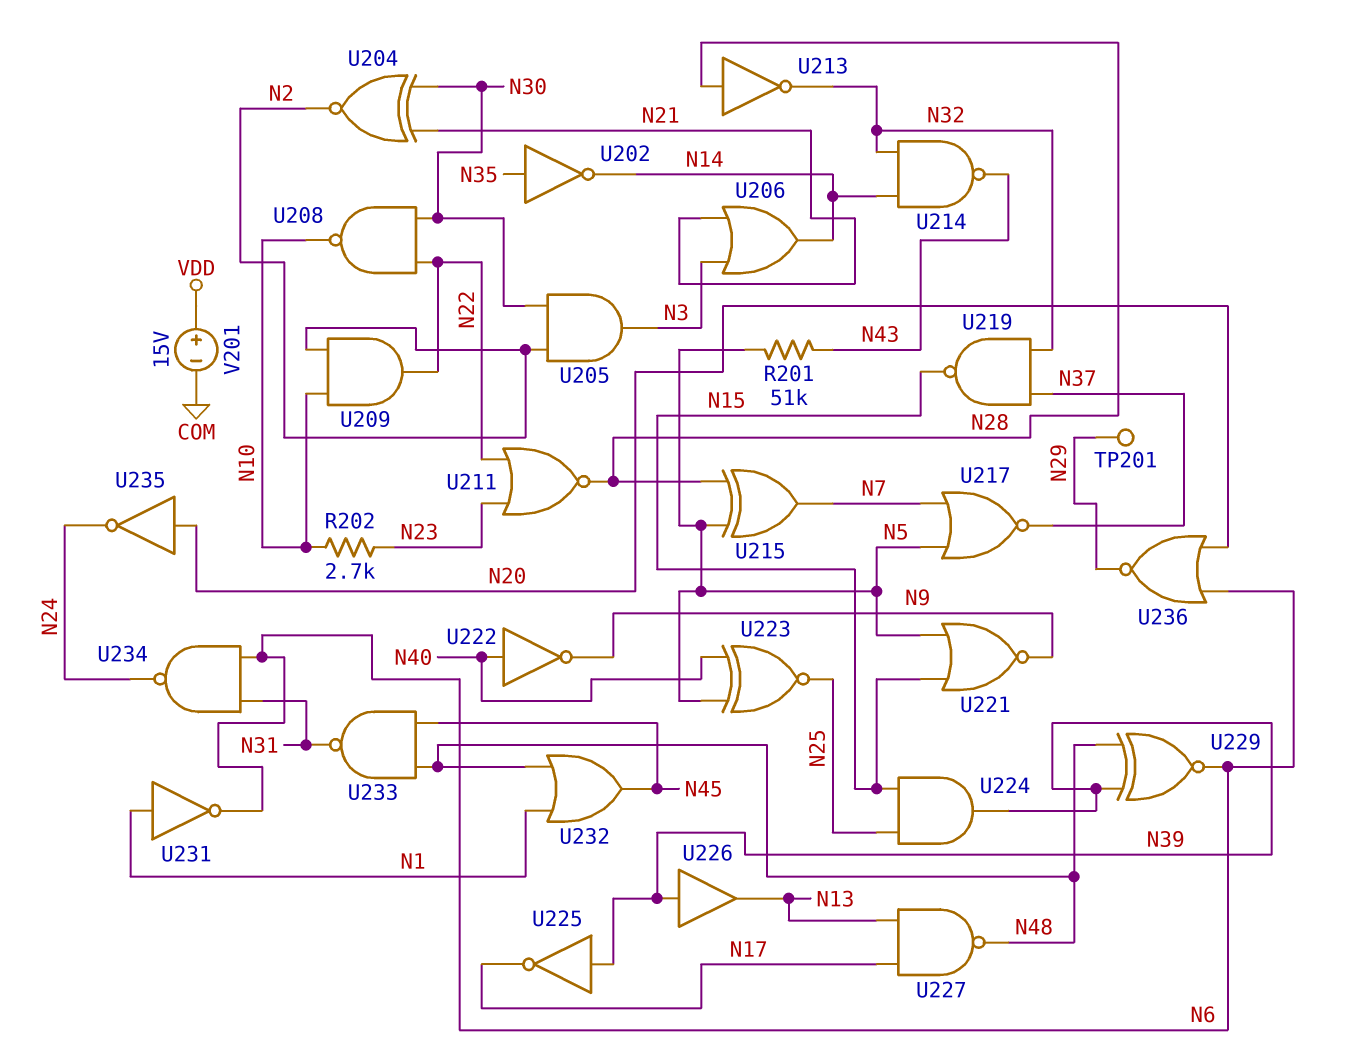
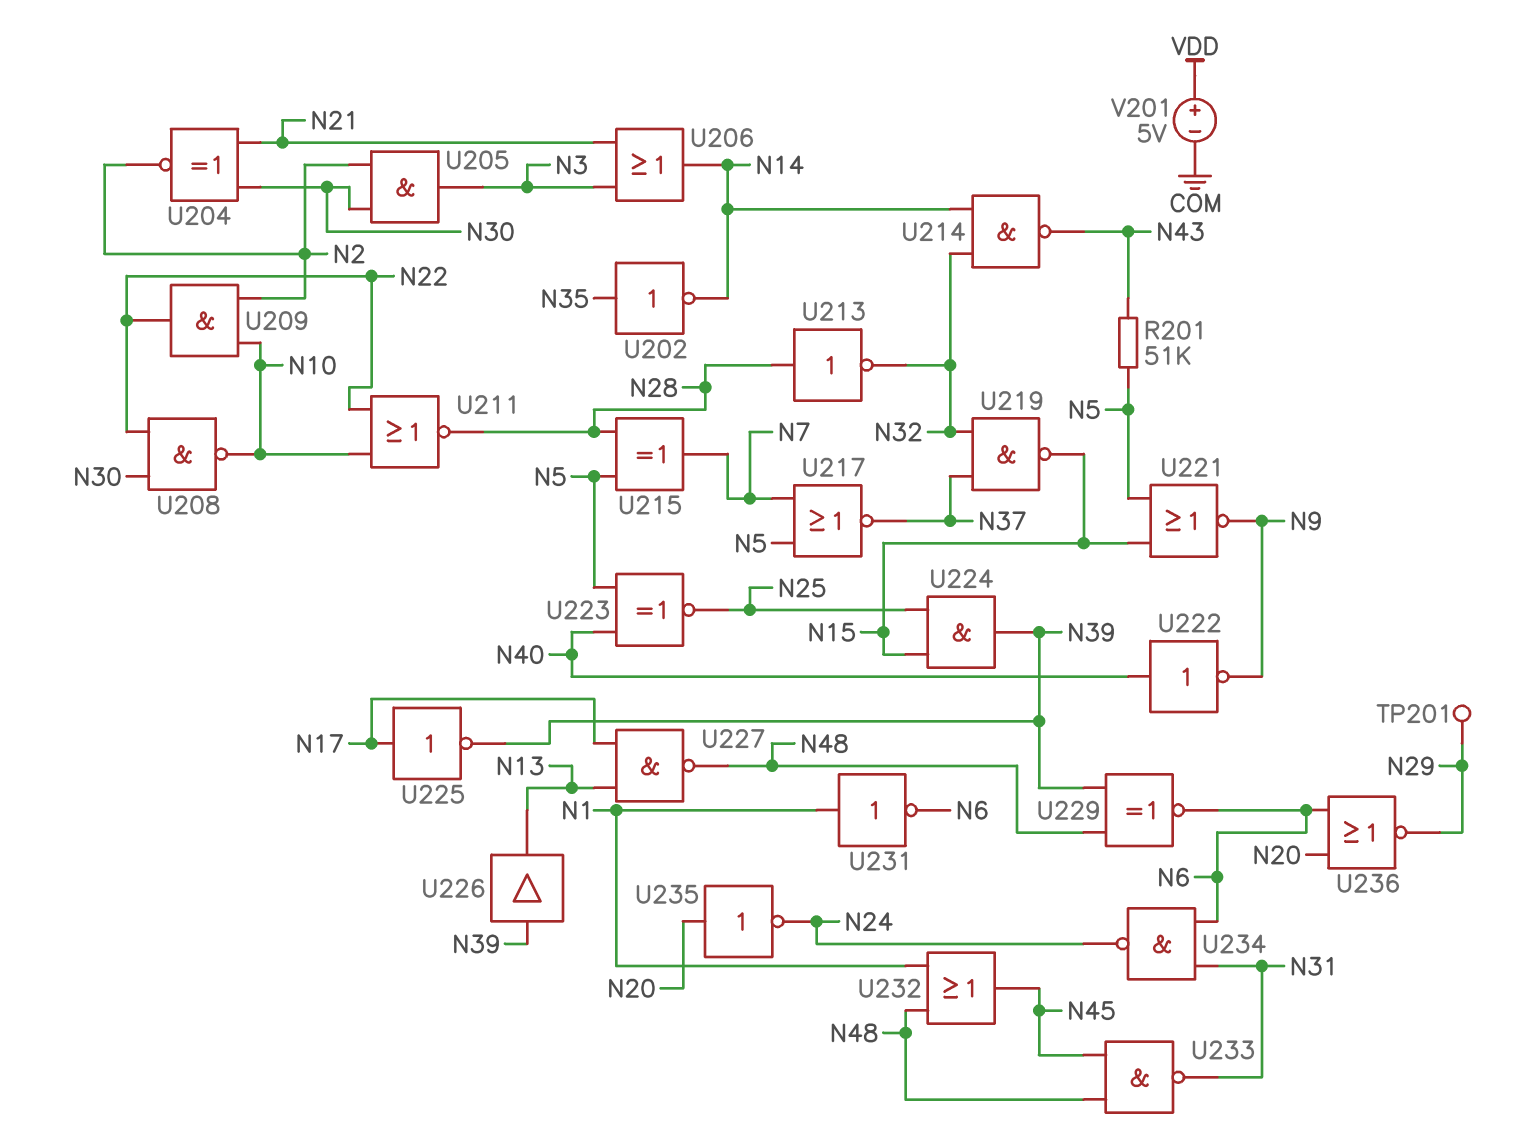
R202: 2.7k (N10, N23) -> none
U211: NOR (in N22, in N23, out N28) -> NOR (in N10, in N22, out N28)
U225: NOT (in N39, out N17) -> NOT (in N17, out N39)
V201: 15V (plus VDD, minus COM) -> 5V (plus VDD, minus COM)

